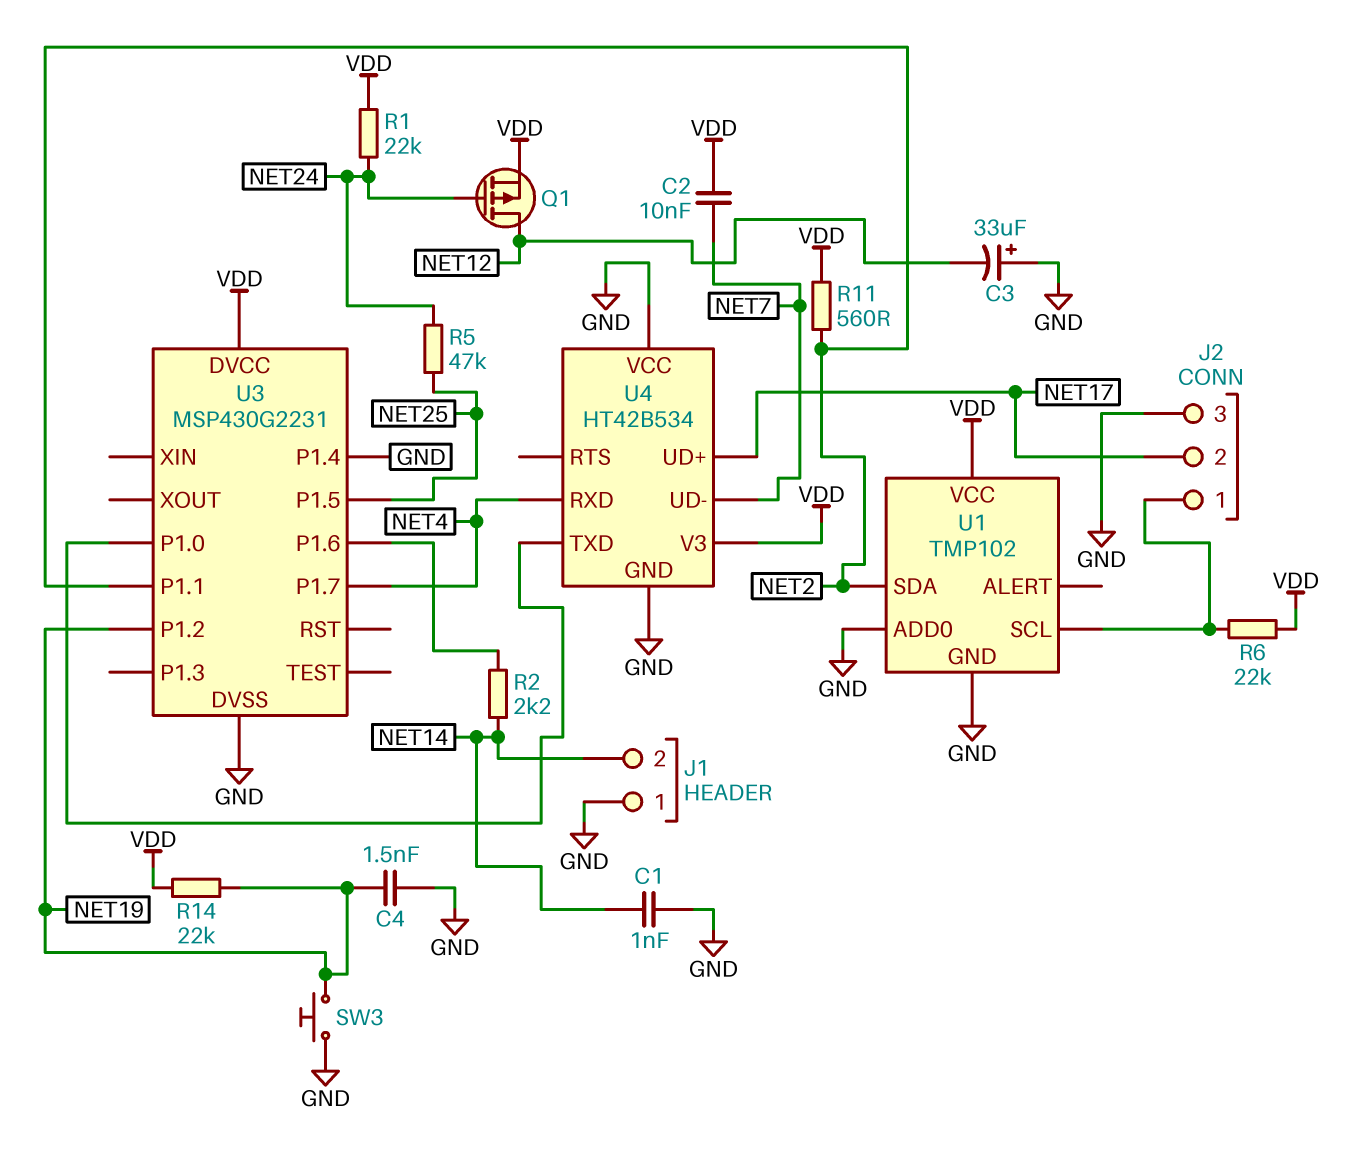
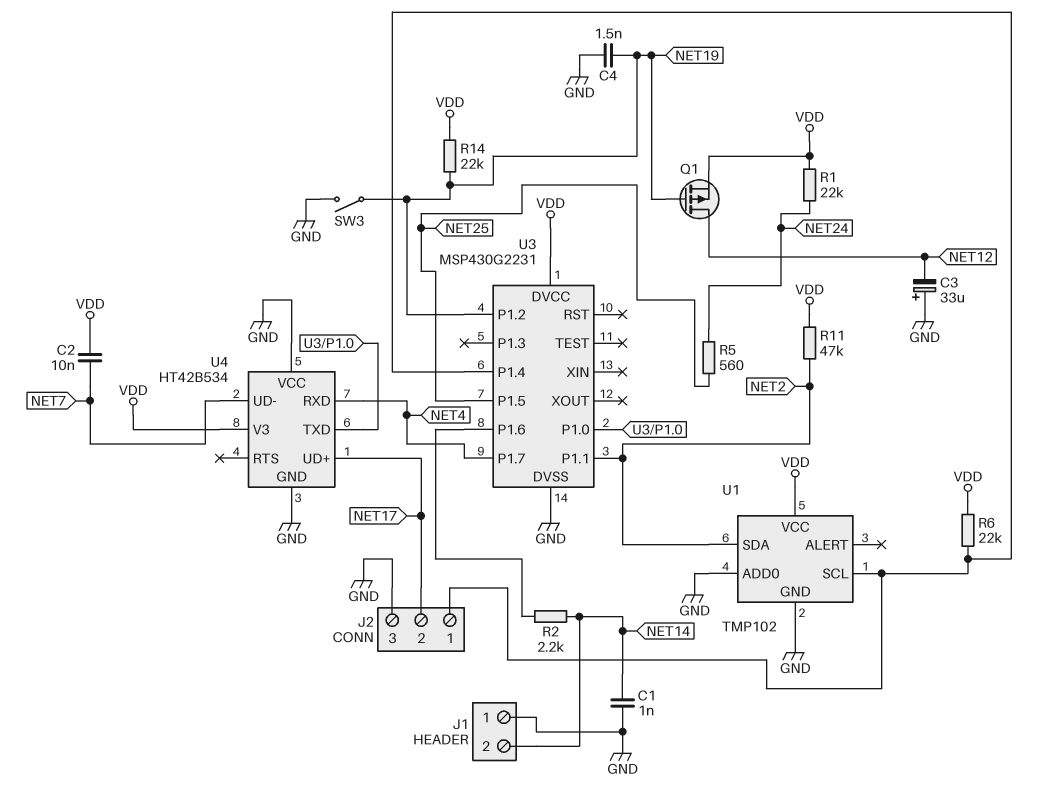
Q1: PMOS (G NET24, D NET12, S VDD) -> PMOS (G NET19, D NET12, S VDD)
R5: 47k (NET24, NET25) -> 560 (NET24, NET25)
R11: 560 (NET2, VDD) -> 47k (NET2, VDD)
SW3: button (GND, NET19) -> switch (GND, NET19)
U3 pin P1.4: GND -> J2/1

